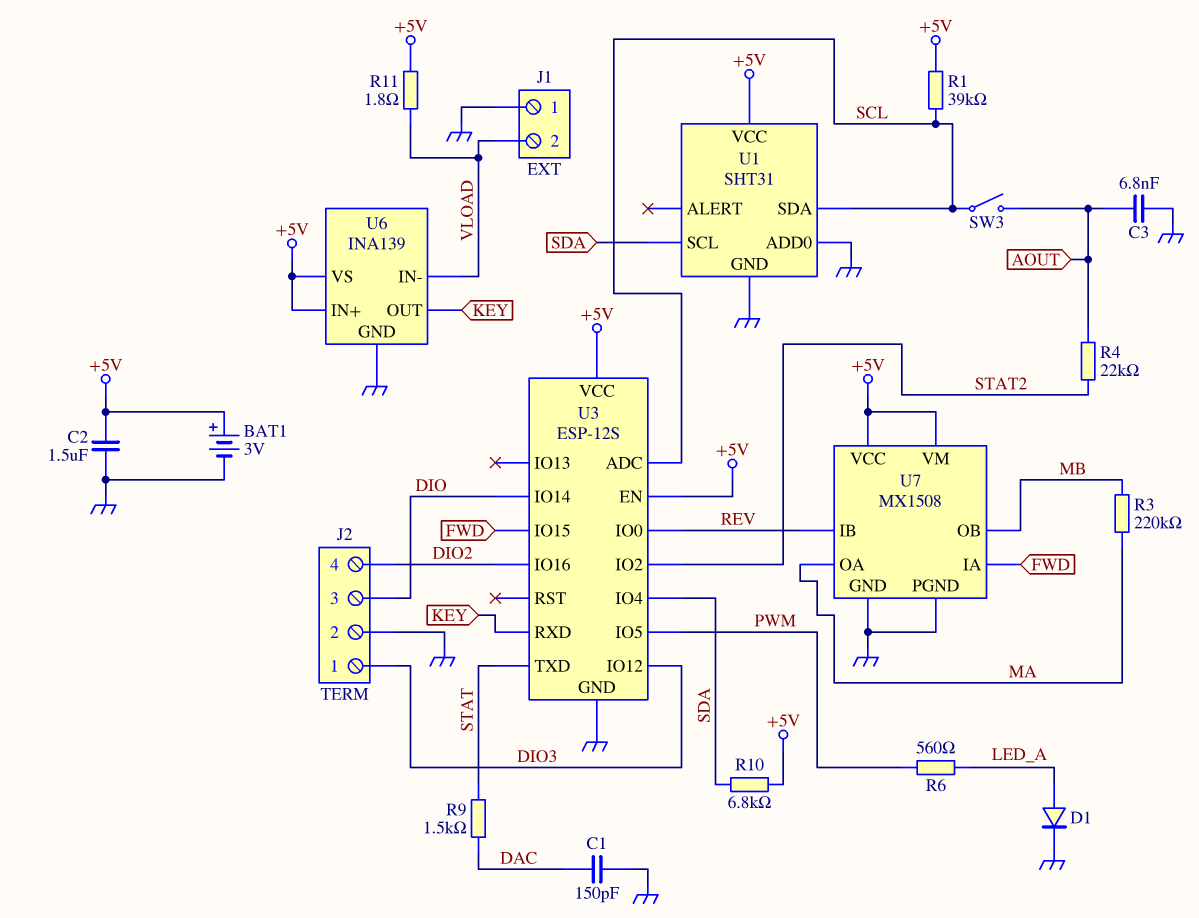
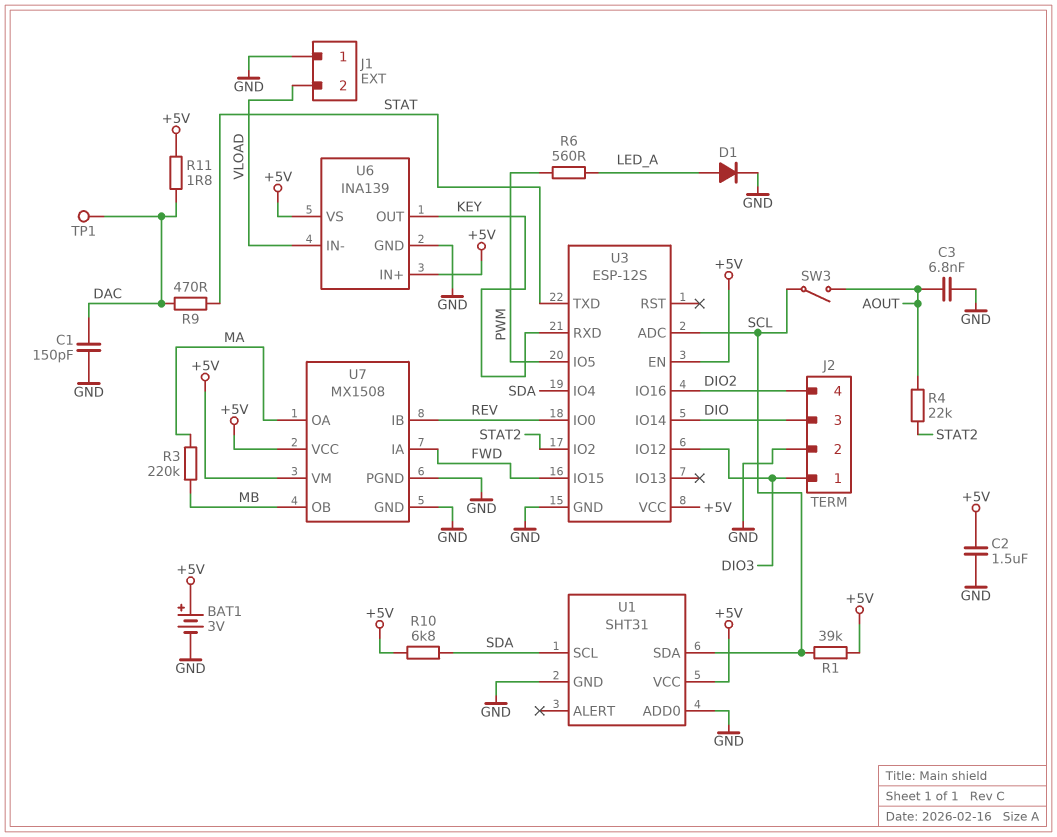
R9: 1.5k (DAC, STAT) -> 470 (DAC, STAT)
R11: 1.8 (+5V, VLOAD) -> 1.8 (+5V, DAC)
TP1: none -> test point (DAC)

